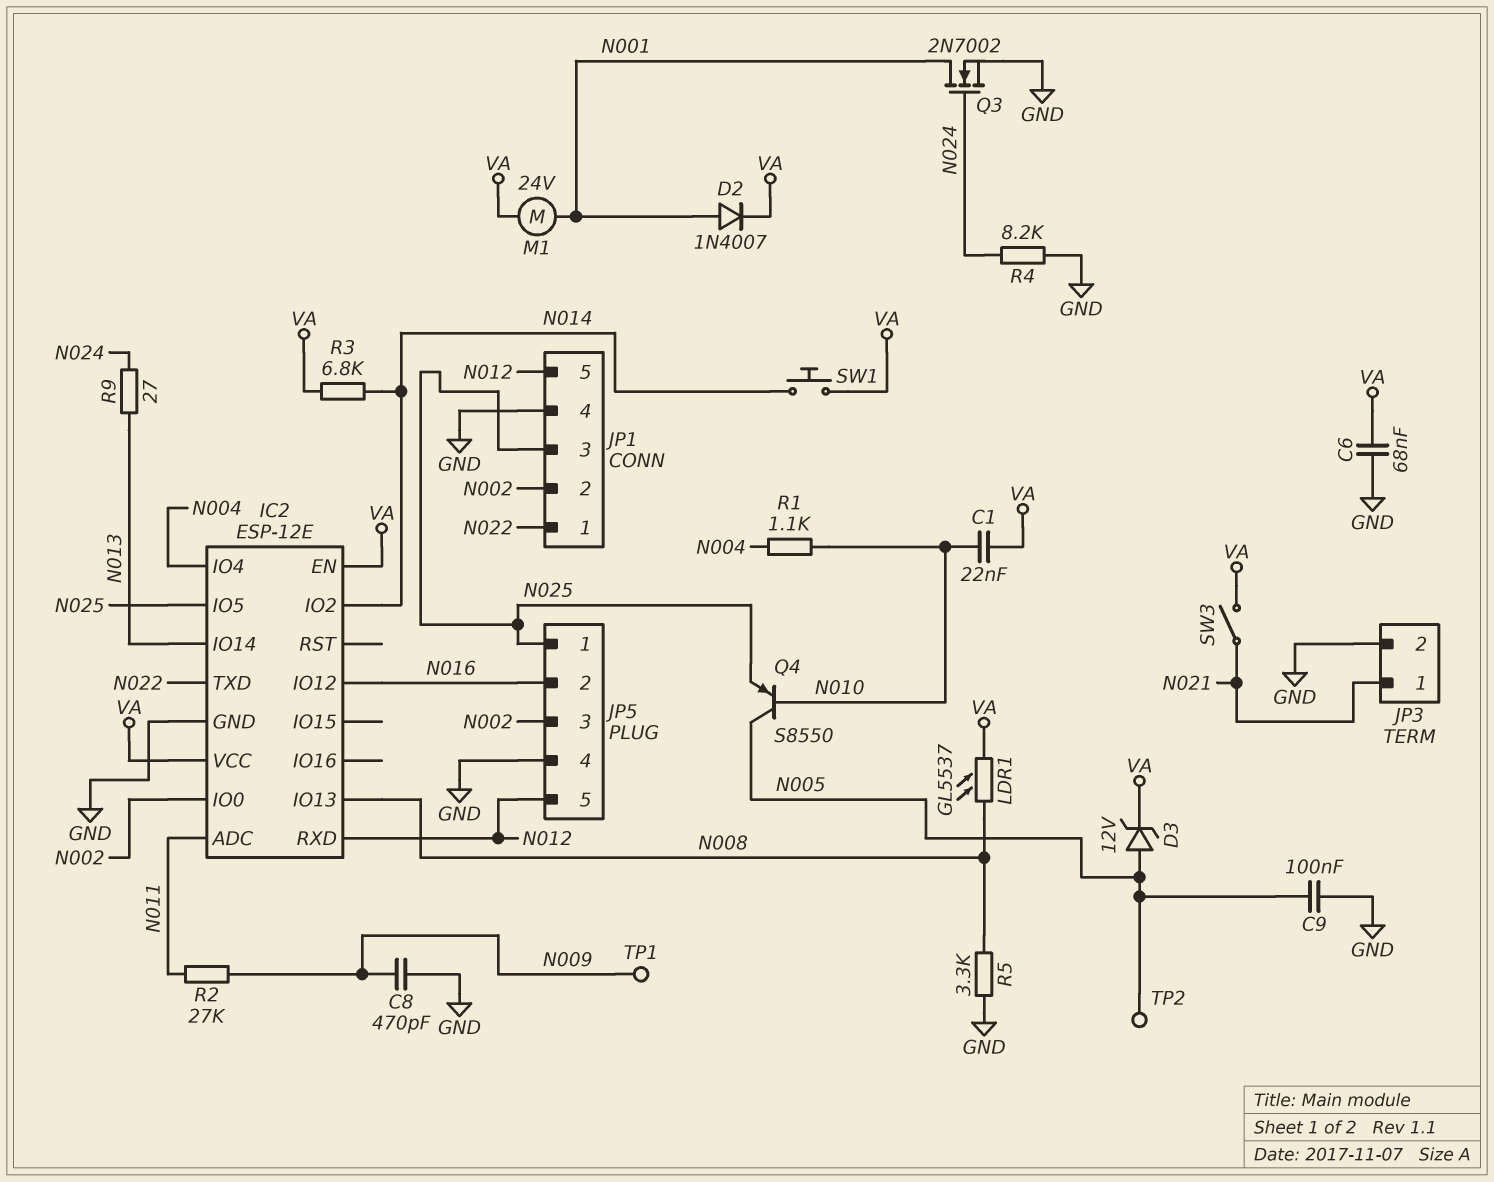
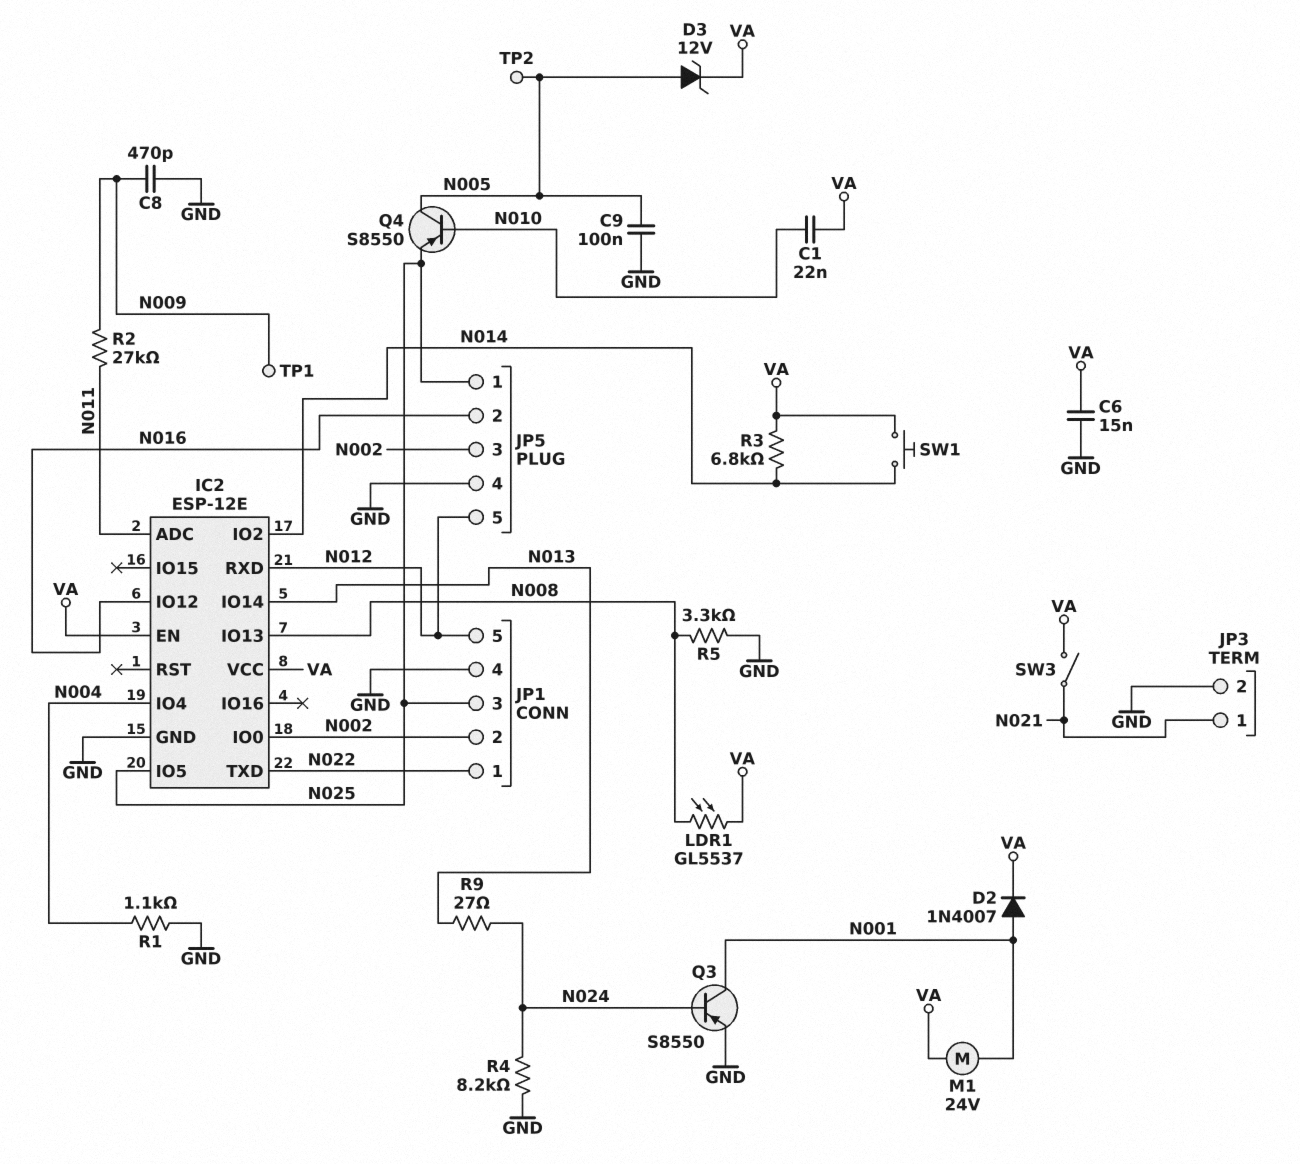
C6: 68nF (GND, VA) -> 15nF (GND, VA)
Q3: NMOS 2N7002 (G N024, D N001, S GND) -> PNP S8550 (B N024, C N001, E GND)
R1: 1.1k (N004, N010) -> 1.1k (GND, N004)

